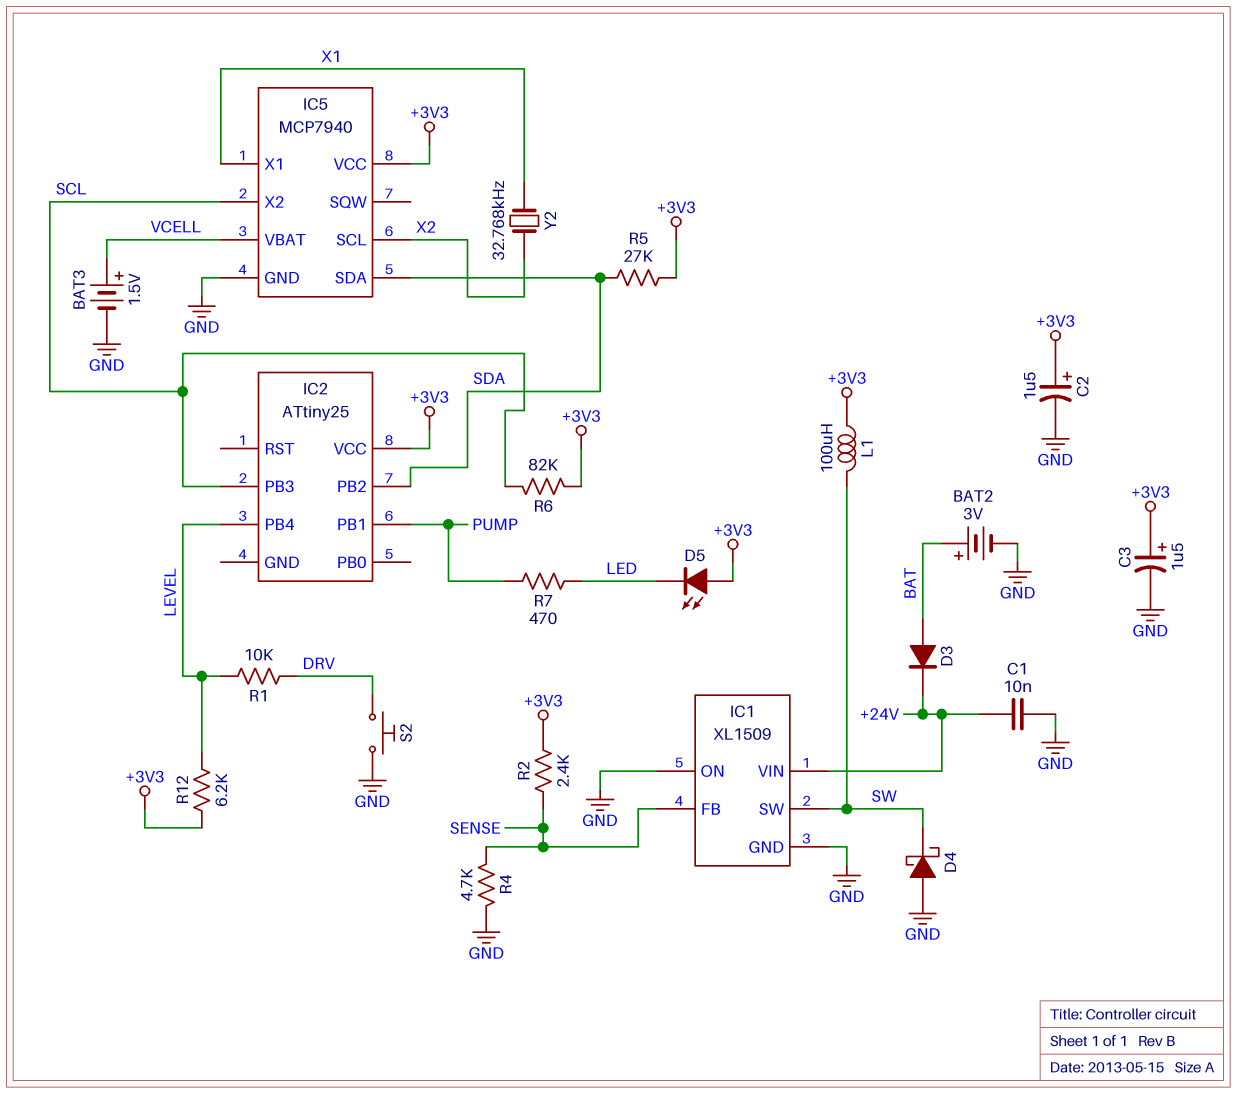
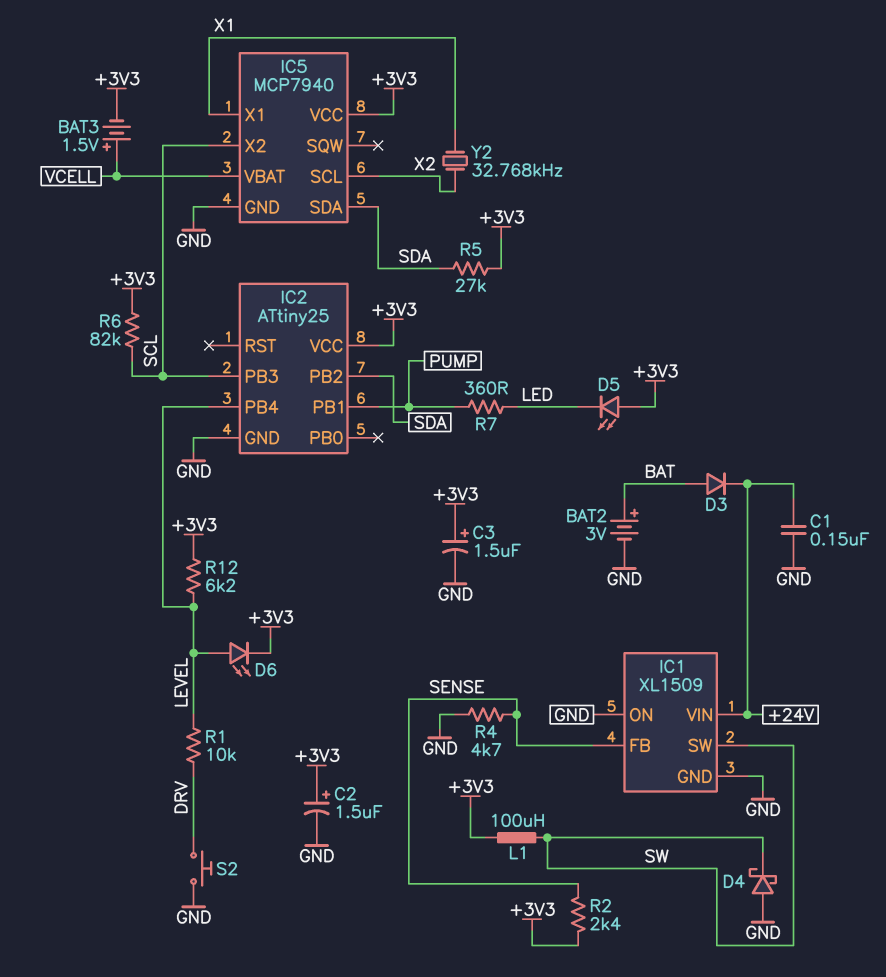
BAT3: 1.5V (plus VCELL, minus GND) -> 1.5V (plus VCELL, minus +3V3)
C1: 10nF (+24V, GND) -> 150nF (+24V, GND)
D6: none -> LED (A LEVEL, K +3V3)
IC2 pin GND: none -> GND
R7: 470 (LED, PUMP) -> 360 (LED, PUMP)

